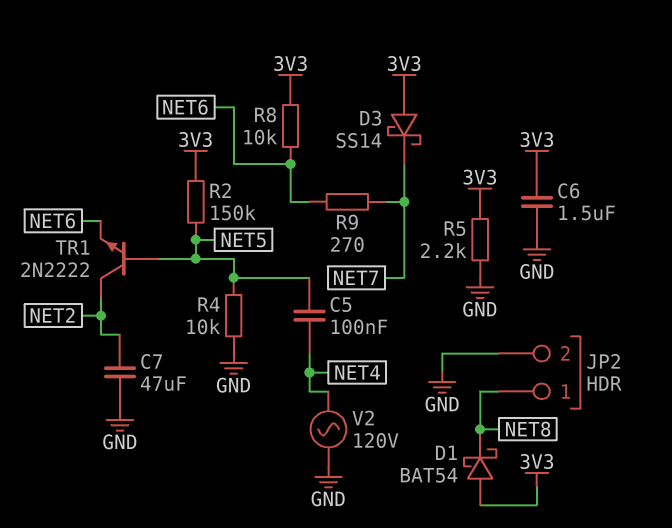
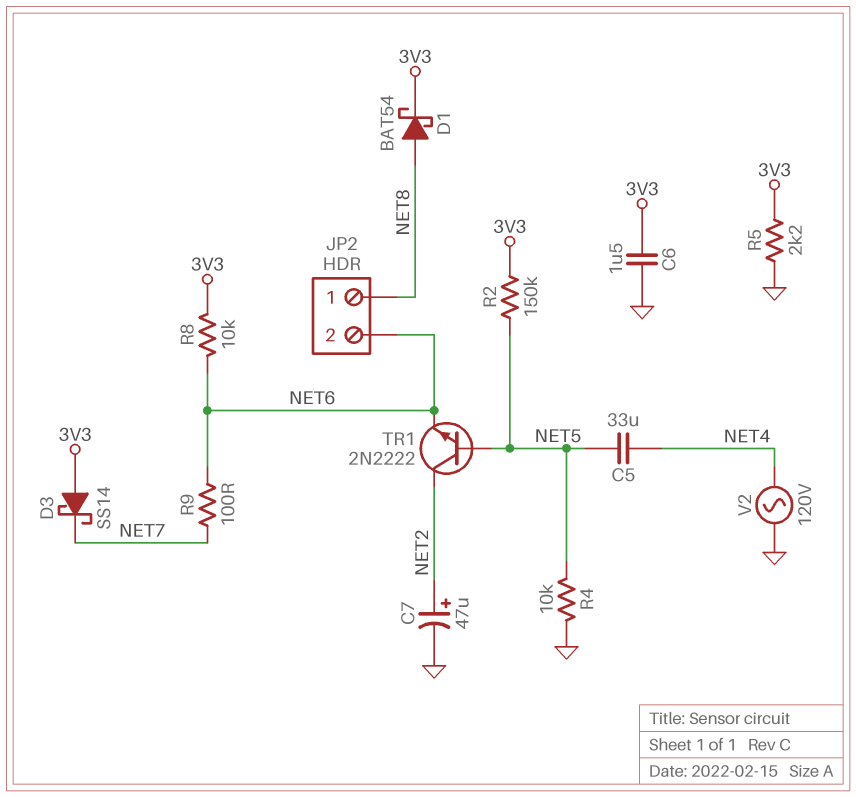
C5: 100nF (NET4, NET5) -> 33uF (NET4, NET5)
C7: 47uF (GND, NET2) -> 47uF (plus NET2, minus GND)
D1: schottky BAT54 (A 3V3, K NET8) -> schottky BAT54 (A NET8, K 3V3)
JP2 pin 2: GND -> NET6
R9: 270 (NET6, NET7) -> 100 (NET6, NET7)

